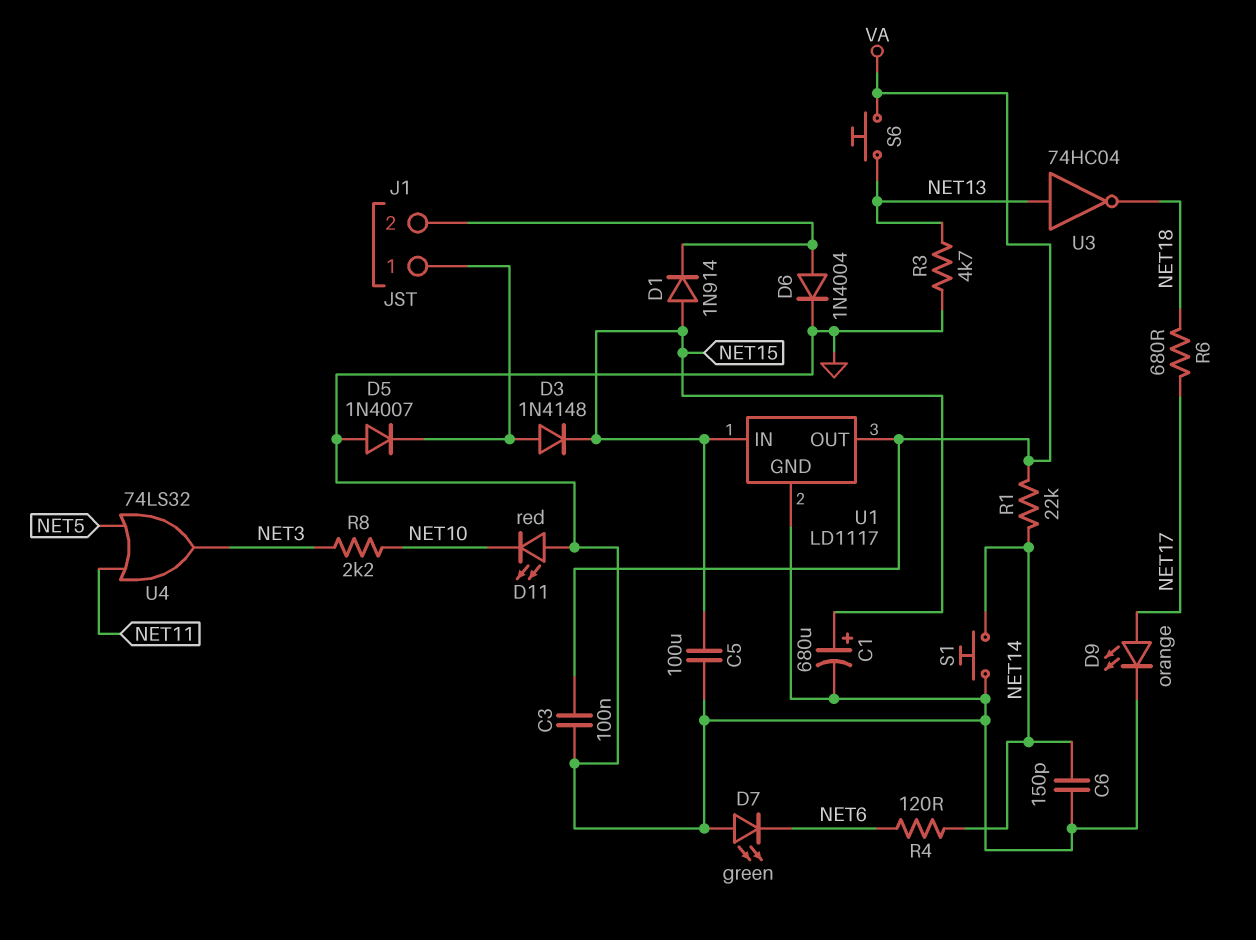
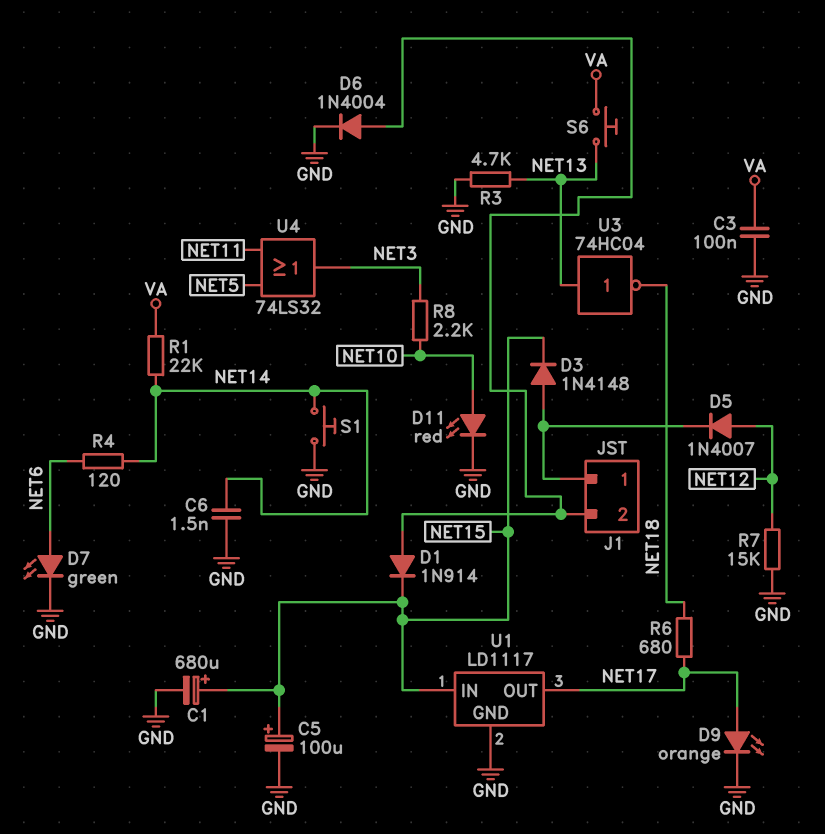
C5: 100uF (GND, NET15) -> 100uF (plus NET15, minus GND)
C6: 150pF (GND, NET14) -> 1.5nF (GND, NET14)
D1: diode 1N914 (A NET15, K J1/2) -> diode 1N914 (A J1/2, K NET15)
D5: diode 1N4007 (A GND, K J1/1) -> diode 1N4007 (A NET12, K J1/1)
D7: LED green (A GND, K NET6) -> LED green (A NET6, K GND)
D11: LED red (A GND, K NET10) -> LED red (A NET10, K GND)
R7: none -> 15k (GND, NET12)
U1 pin OUT: VA -> NET17

